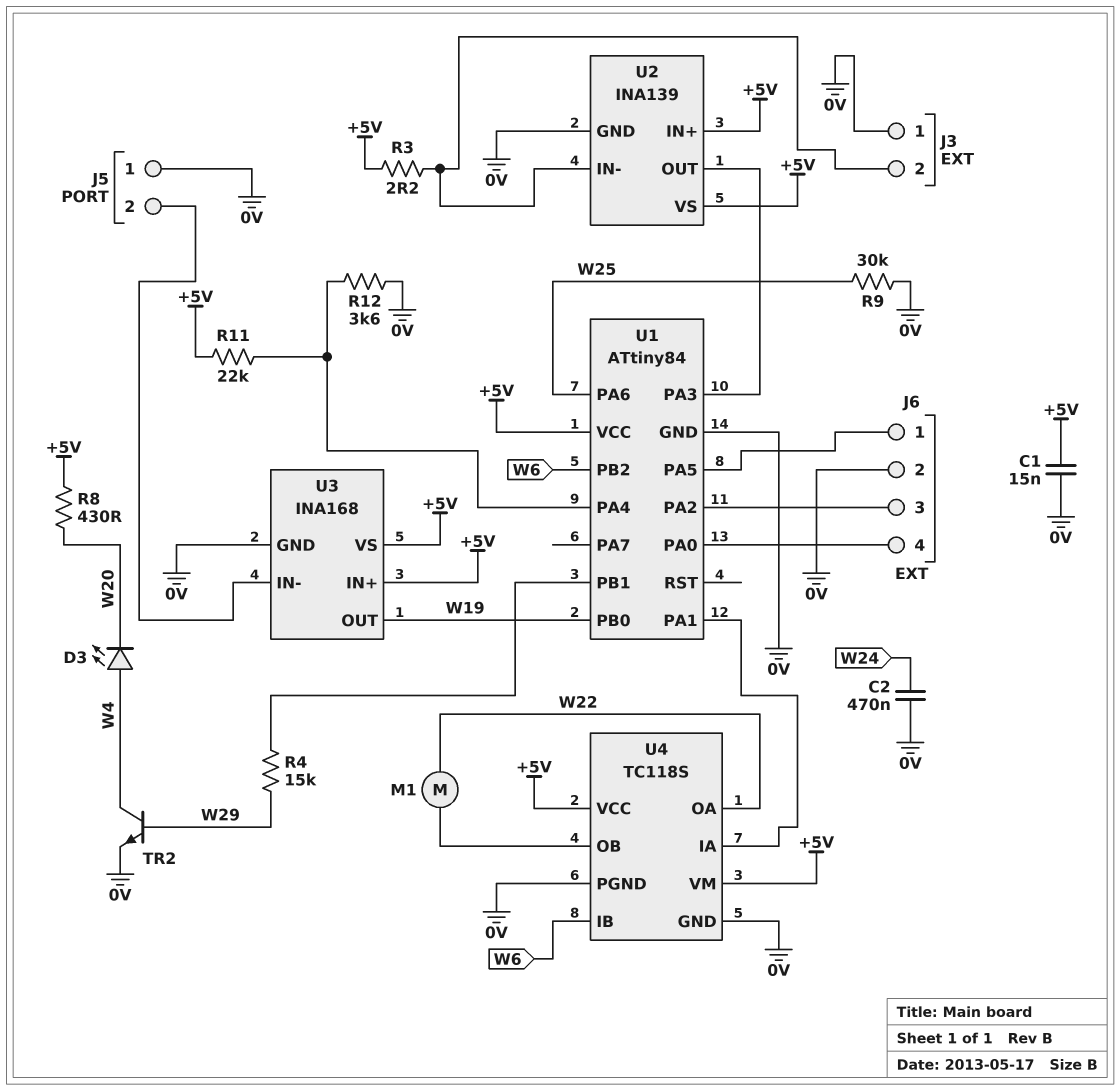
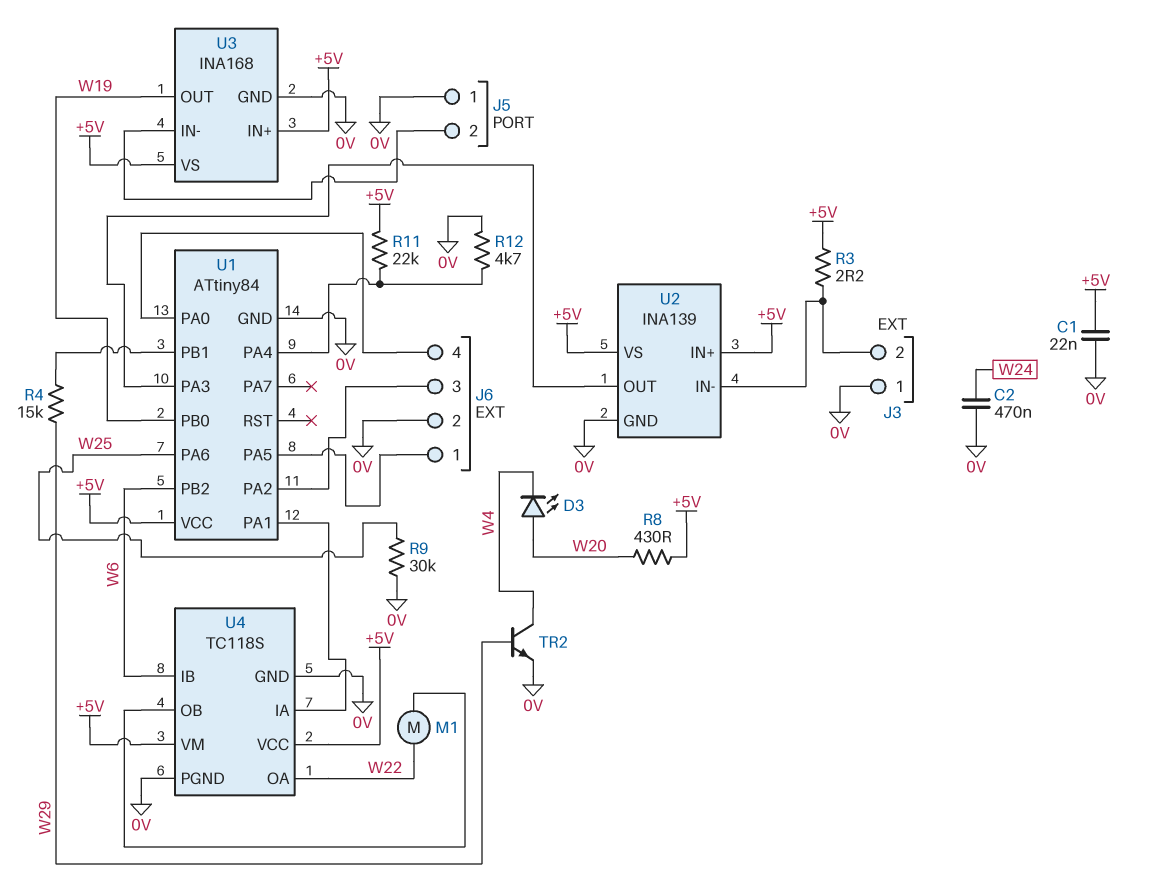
C1: 15nF (+5V, 0V) -> 22nF (+5V, 0V)
D3: LED (A W4, K W20) -> LED (A W20, K W4)
R12: 3.6k (0V, U1/PA4) -> 4.7k (0V, U1/PA4)

